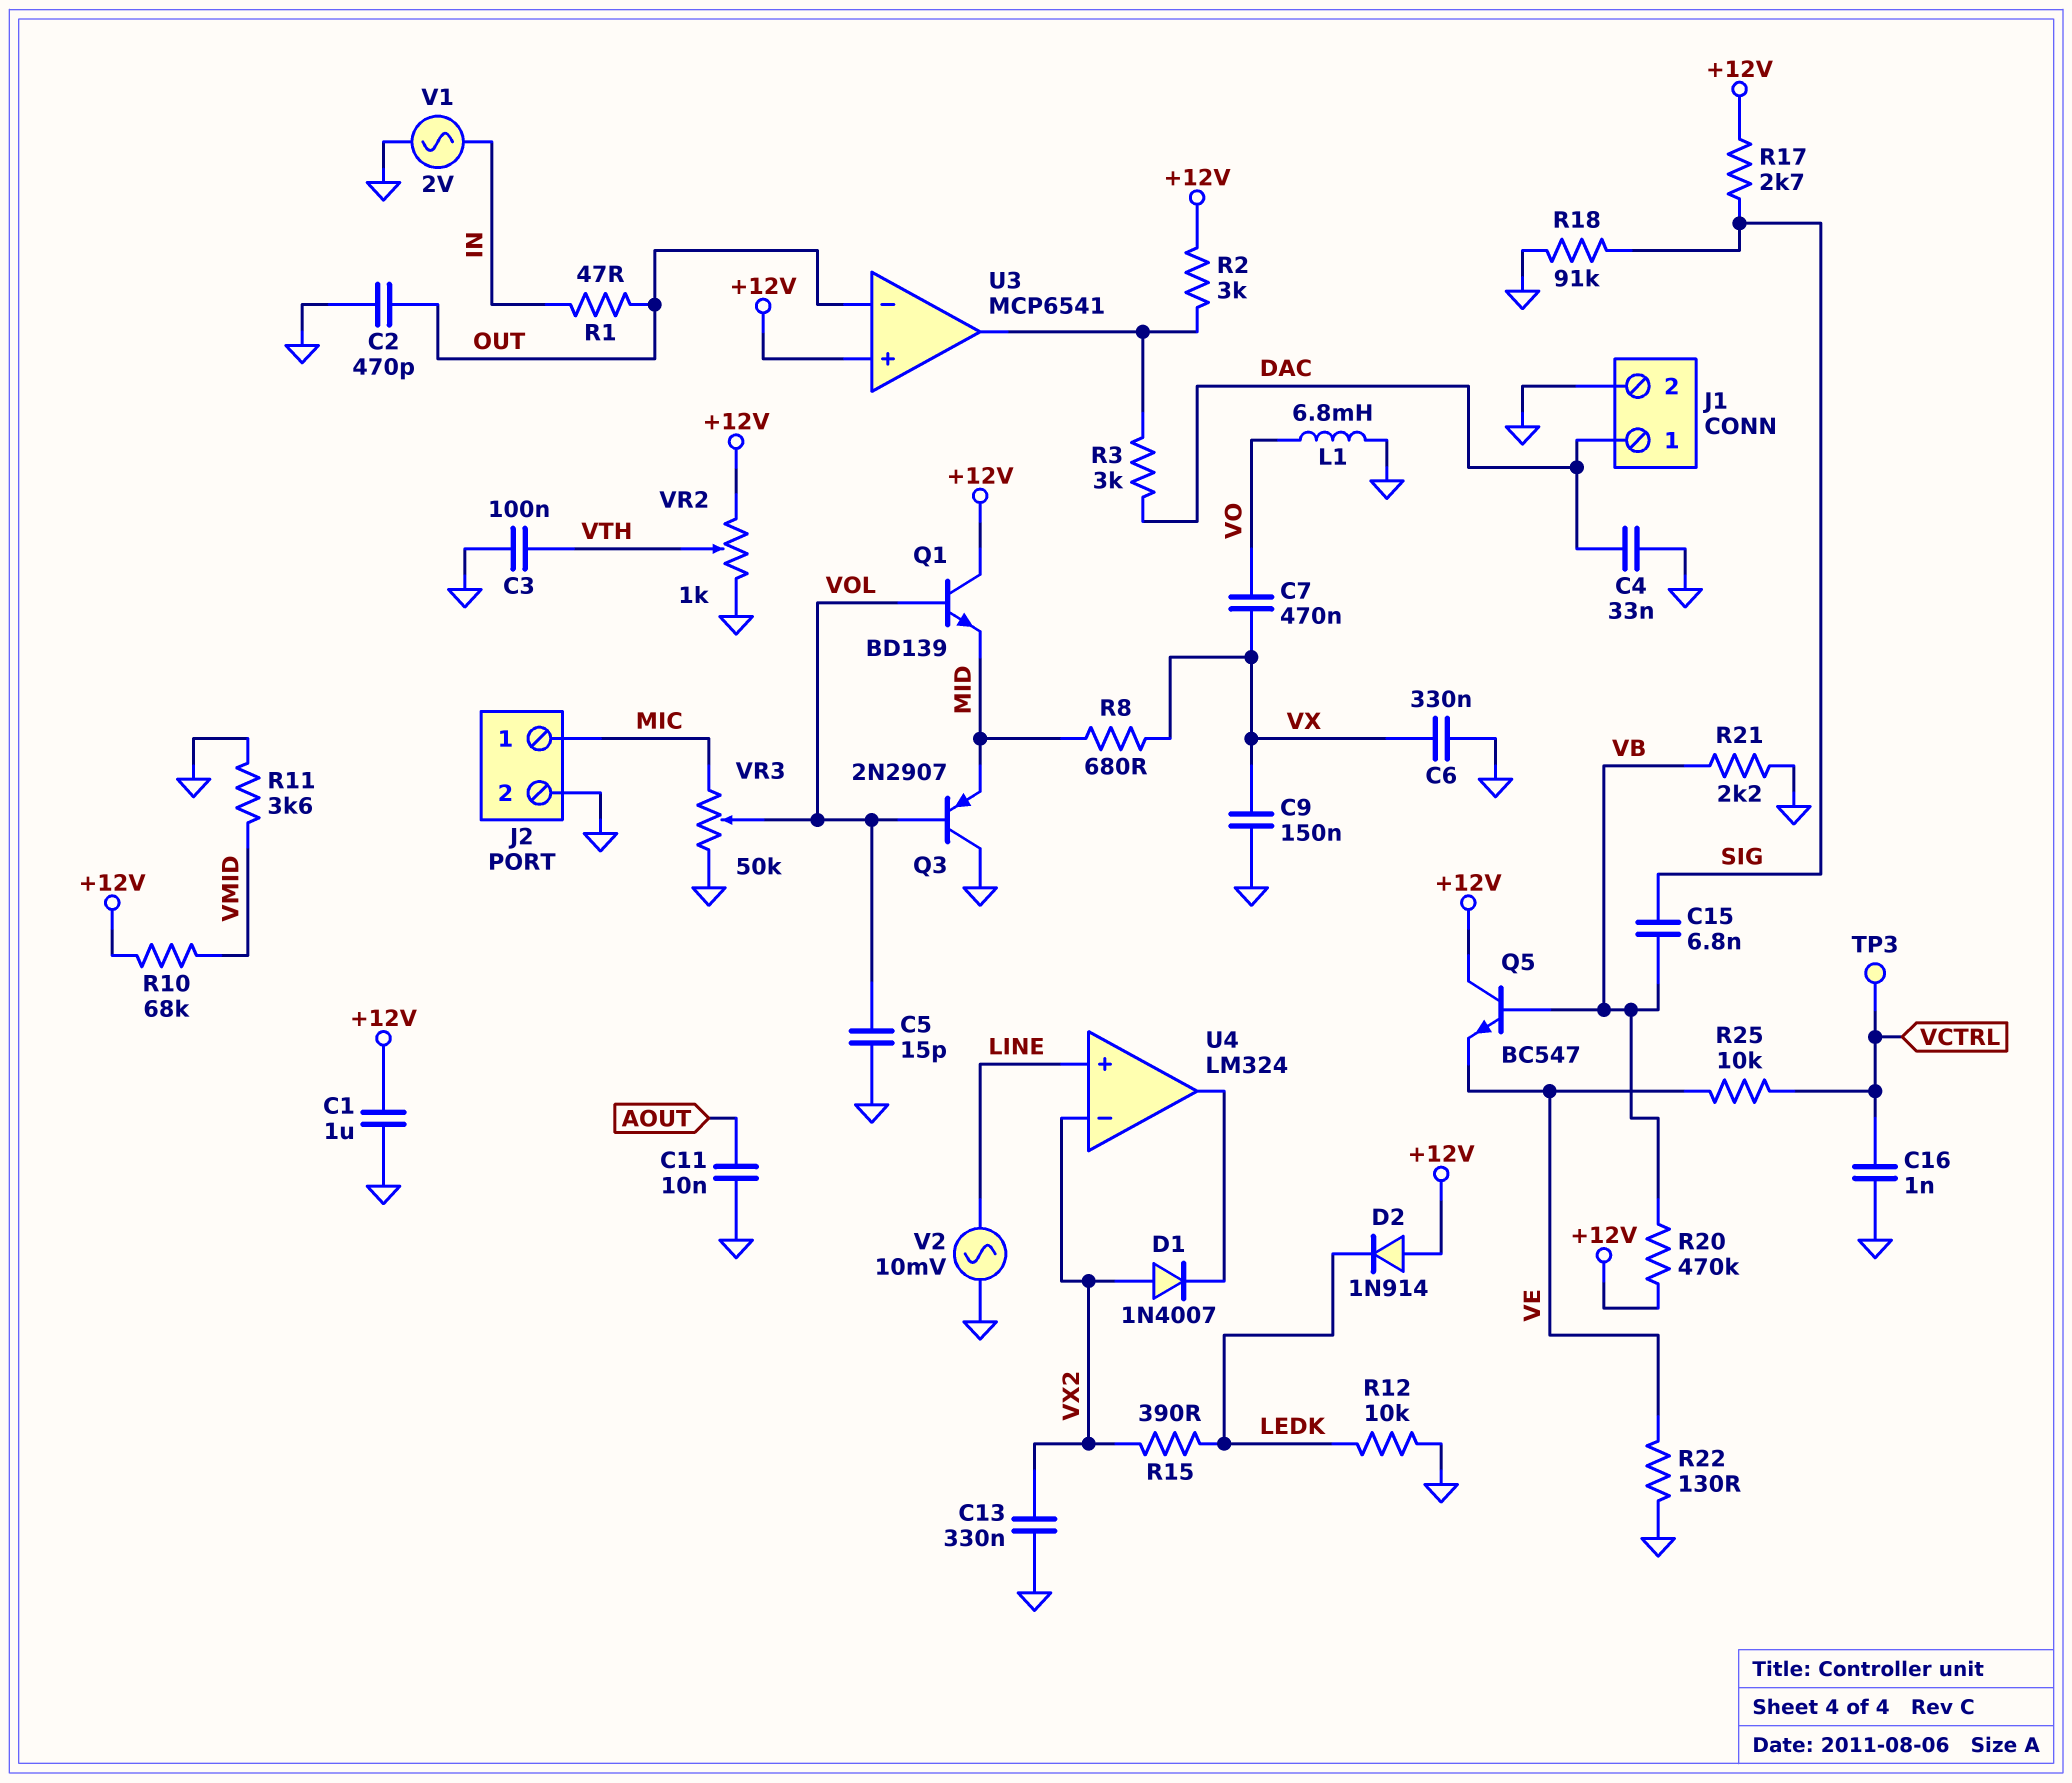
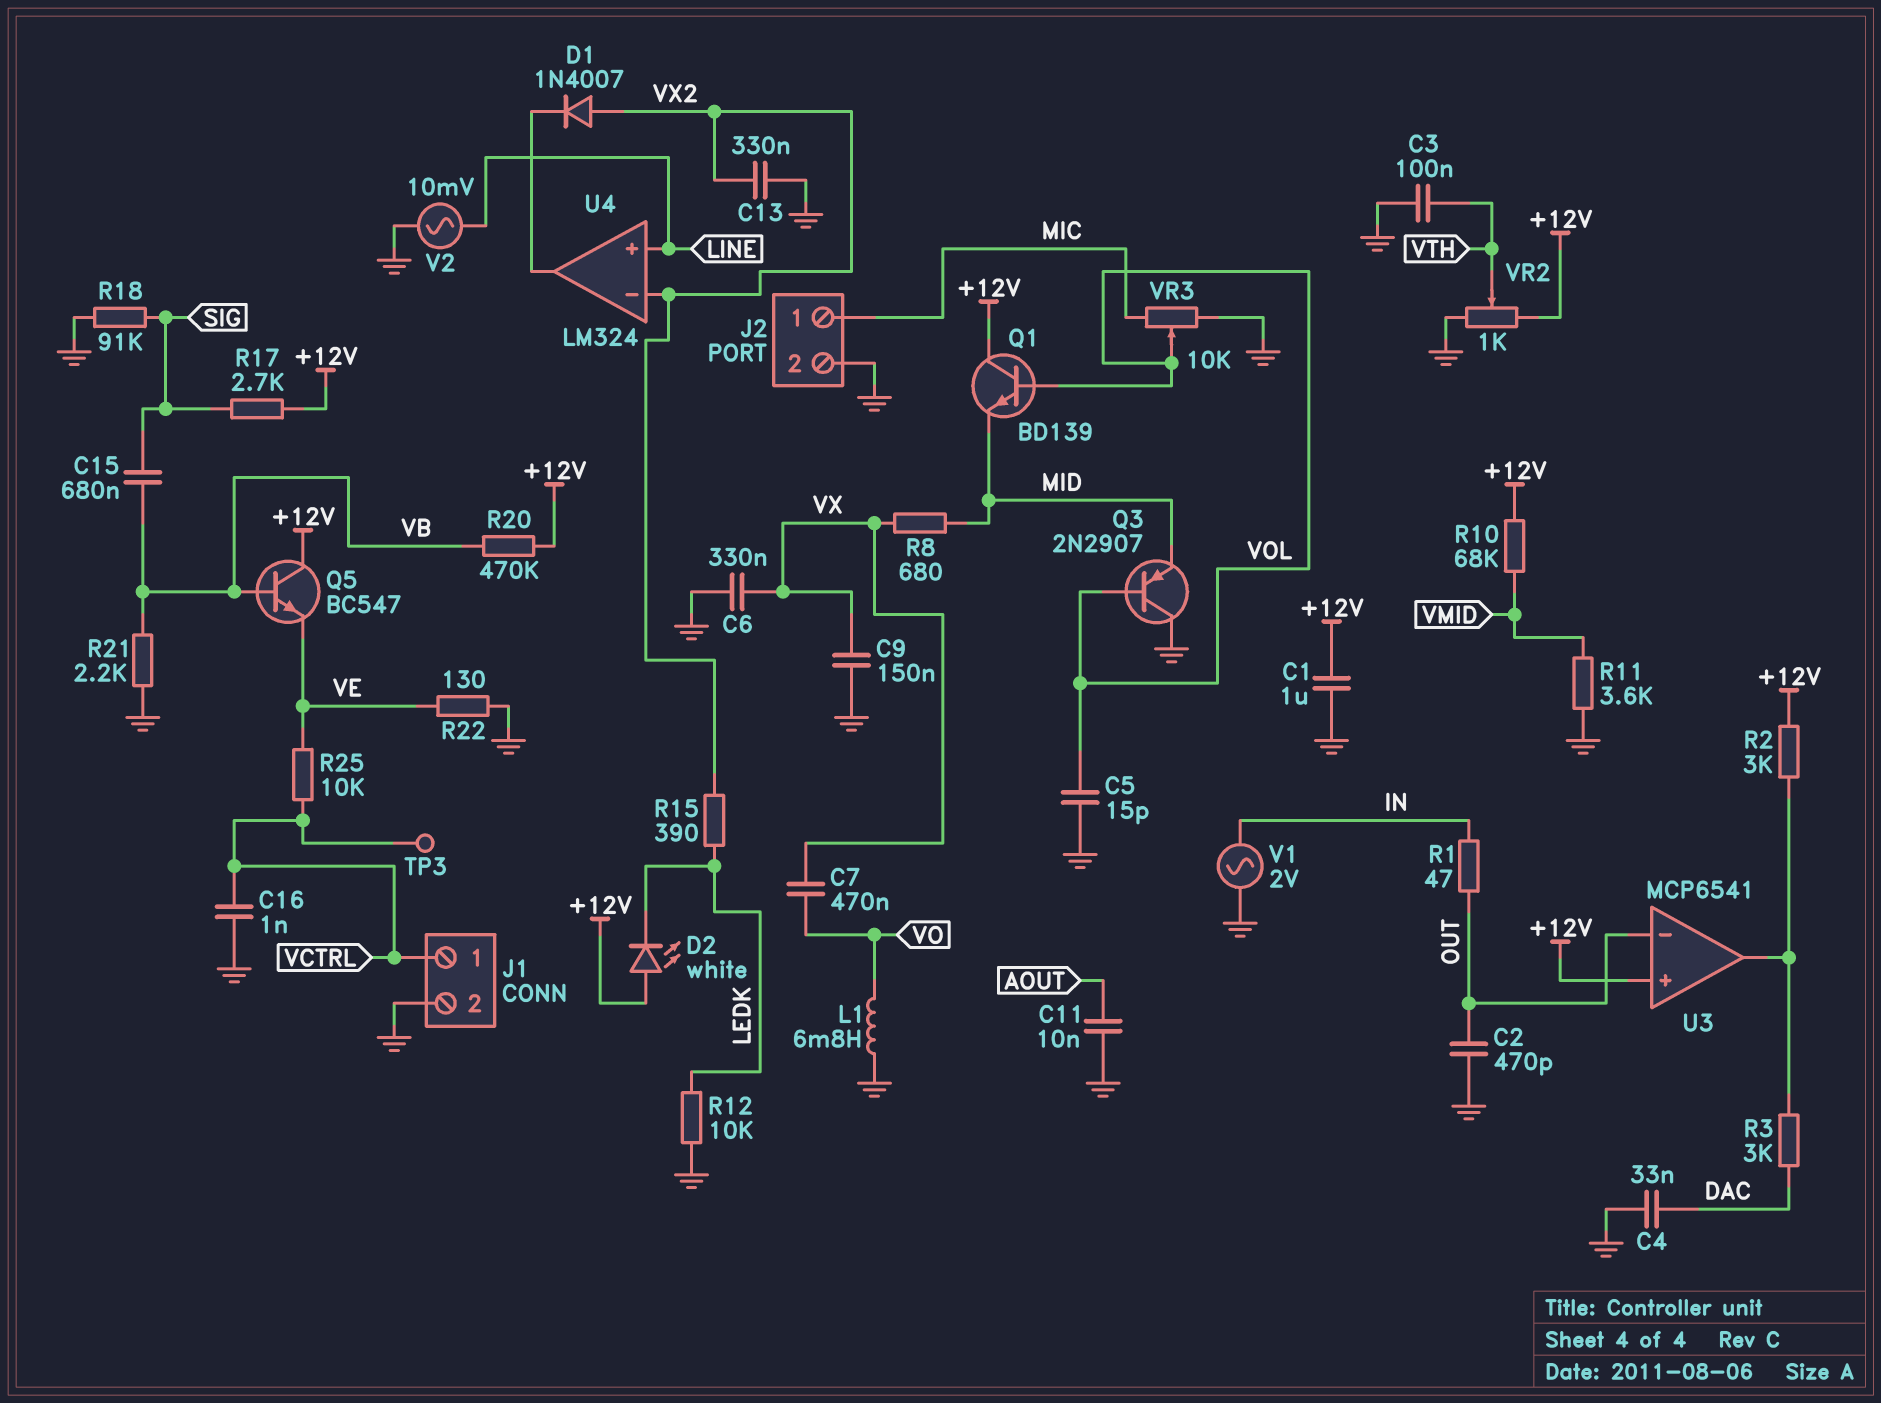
C15: 6.8nF (SIG, VB) -> 680nF (SIG, VB)
D2: diode 1N914 (A +12V, K LEDK) -> LED white (A +12V, K LEDK)
J1 pin 1: DAC -> VCTRL
VR3: 50k (GND, MIC, wiper VOL) -> 10k (GND, MIC, wiper VOL)

